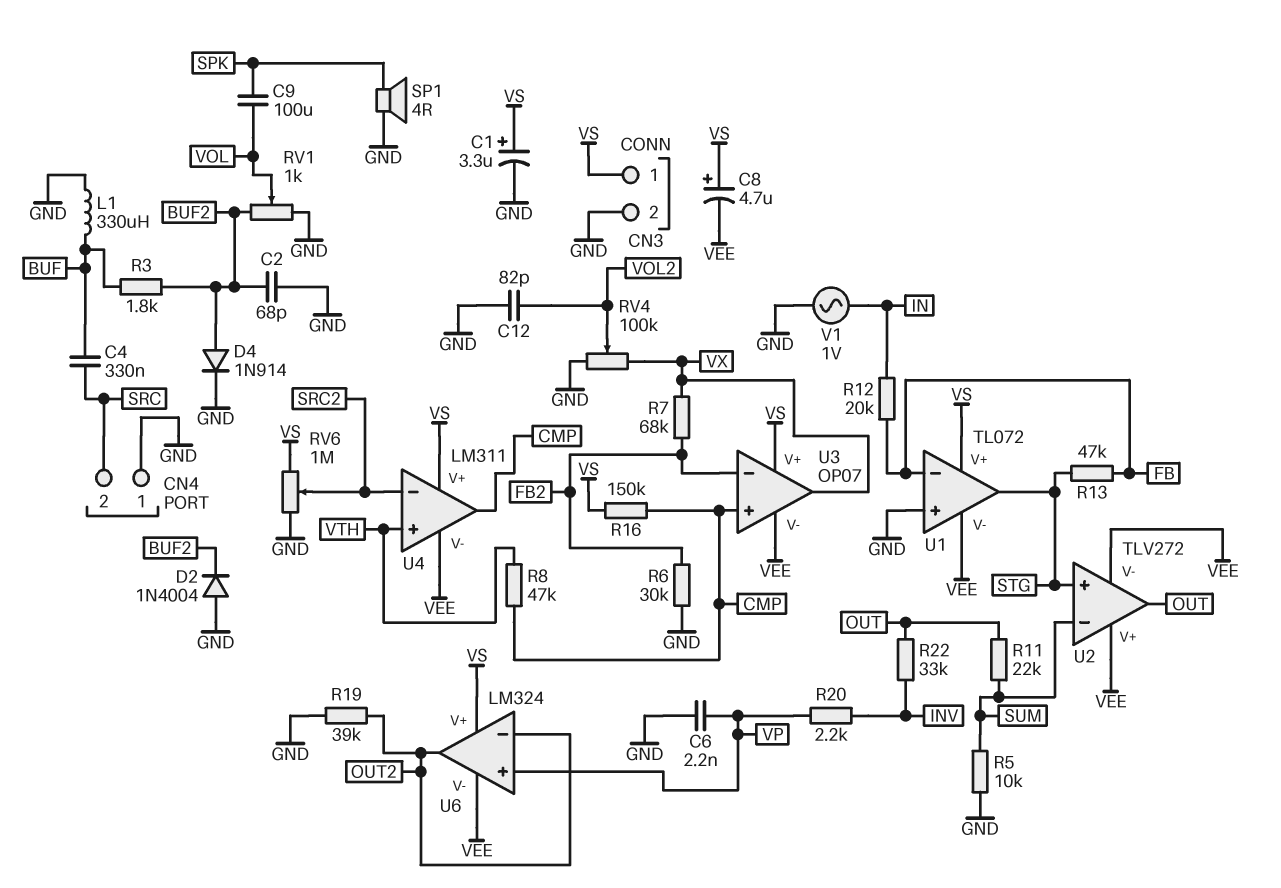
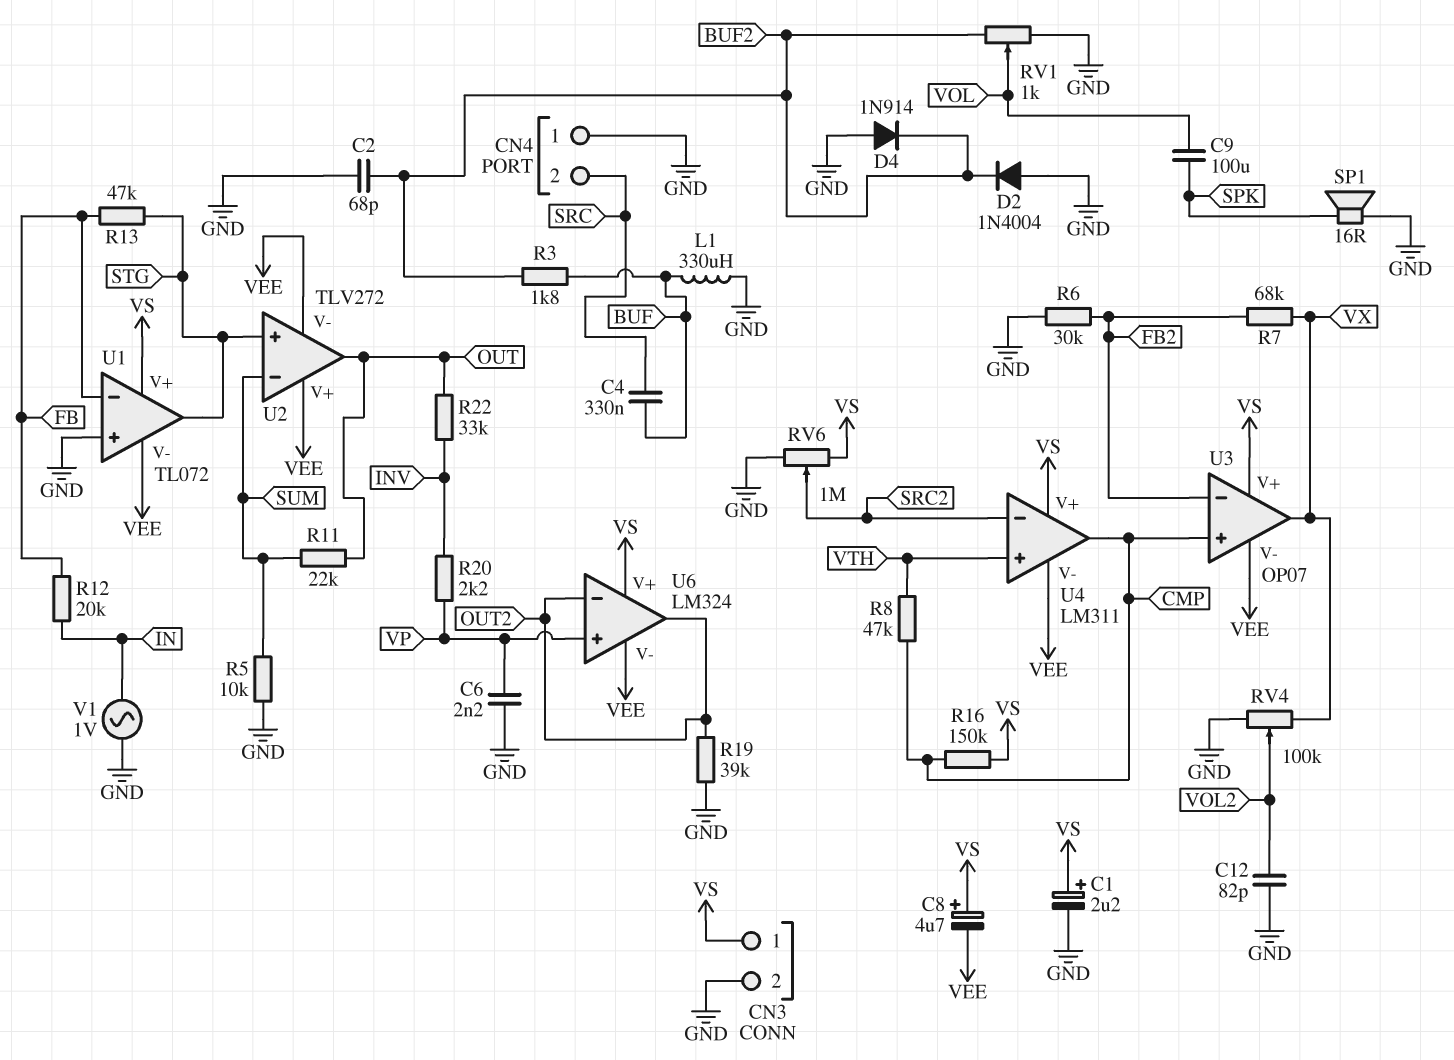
C1: 3.3uF (plus VS, minus GND) -> 2.2uF (plus VS, minus GND)
D4: diode 1N914 (A BUF2, K GND) -> diode 1N914 (A GND, K BUF2)
SP1: speaker 4R (GND, SPK) -> speaker 16R (GND, SPK)

